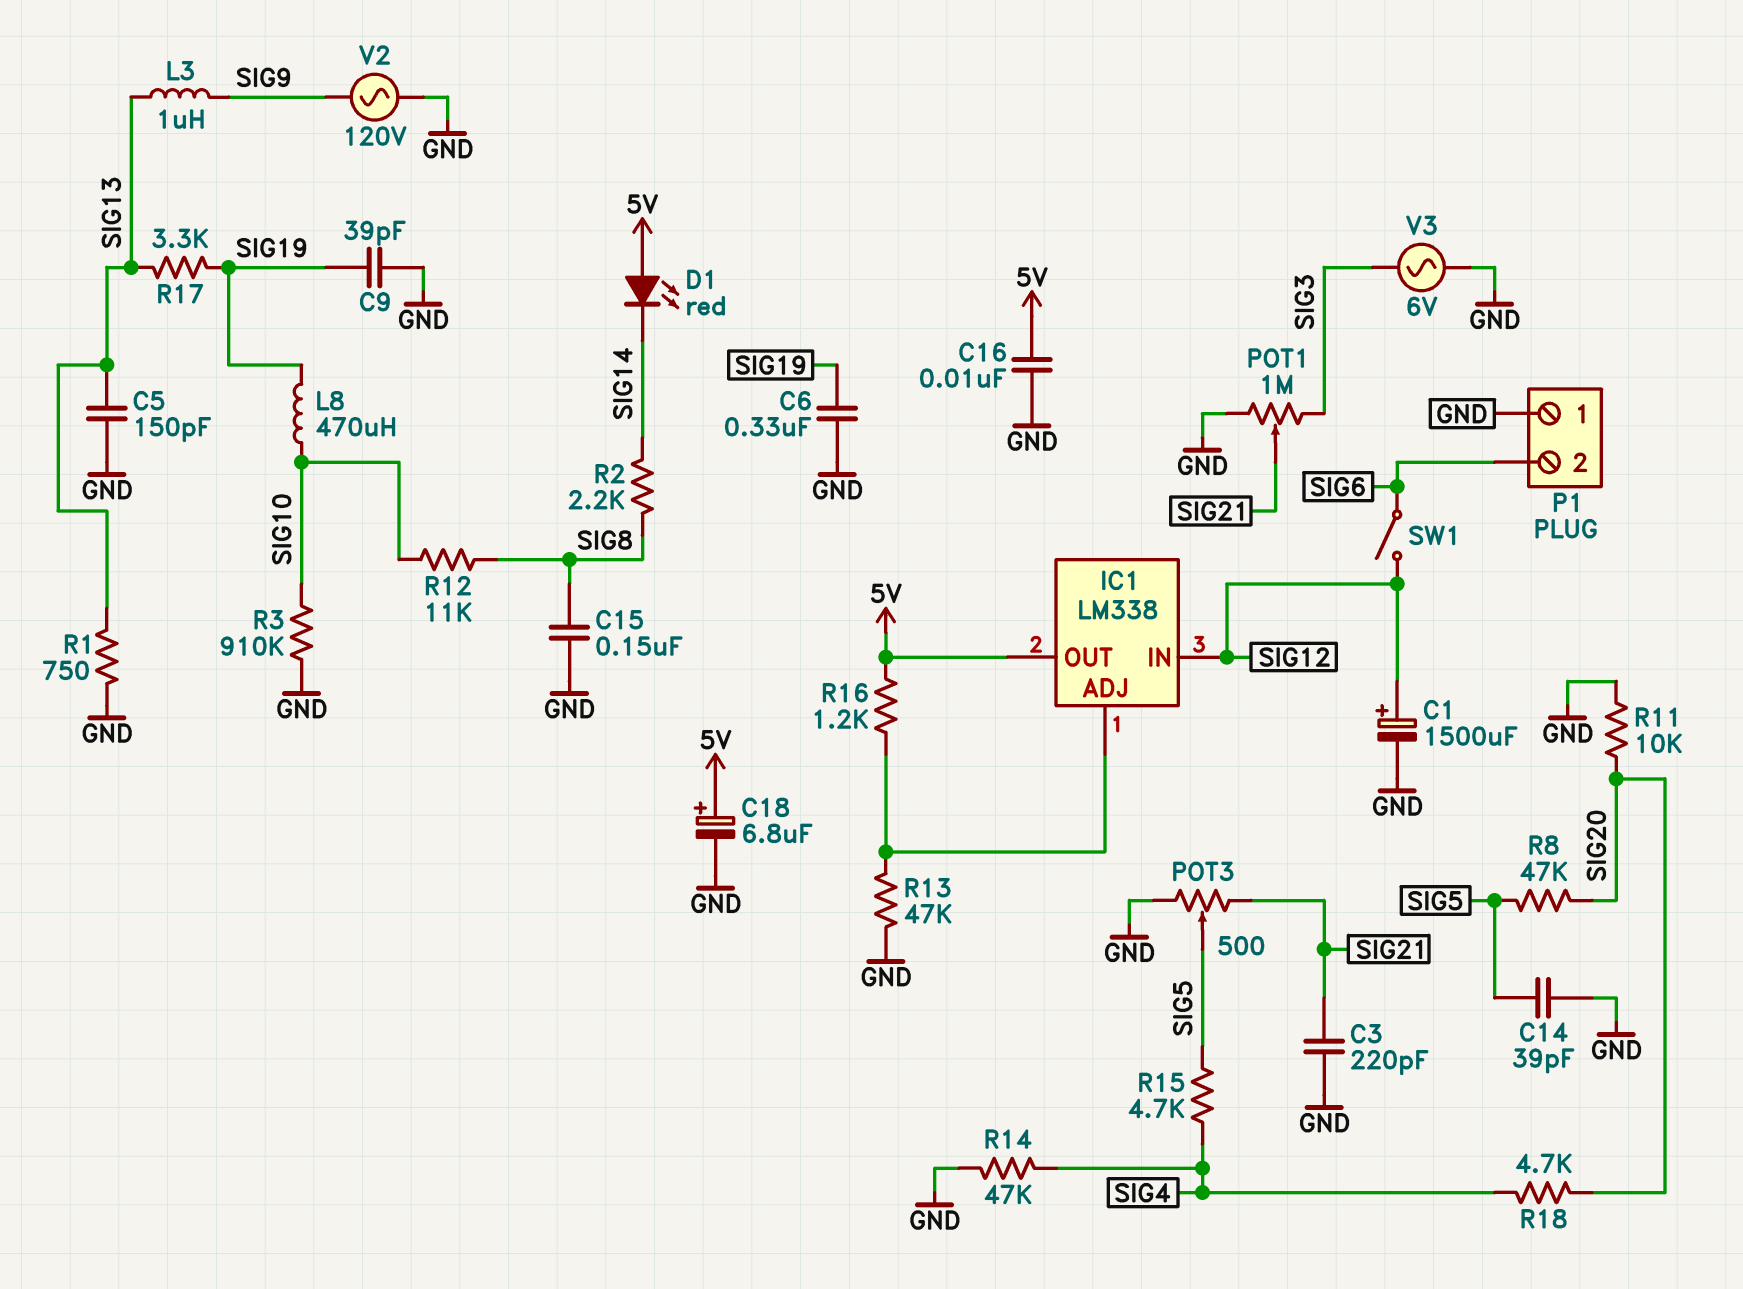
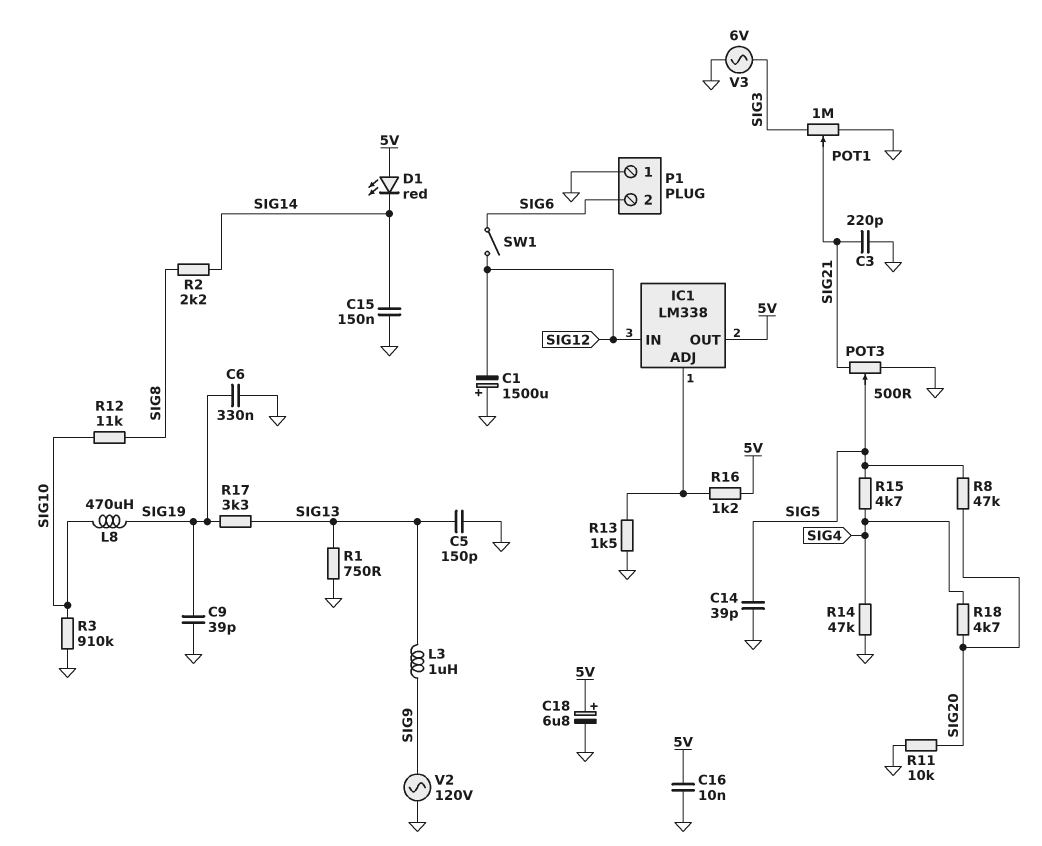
C1: 1500uF (plus SIG12, minus GND) -> 1500uF (plus GND, minus SIG12)
C15: 150nF (GND, SIG8) -> 150nF (GND, SIG14)
R13: 47k (GND, IC1/ADJ) -> 1.5k (GND, IC1/ADJ)

